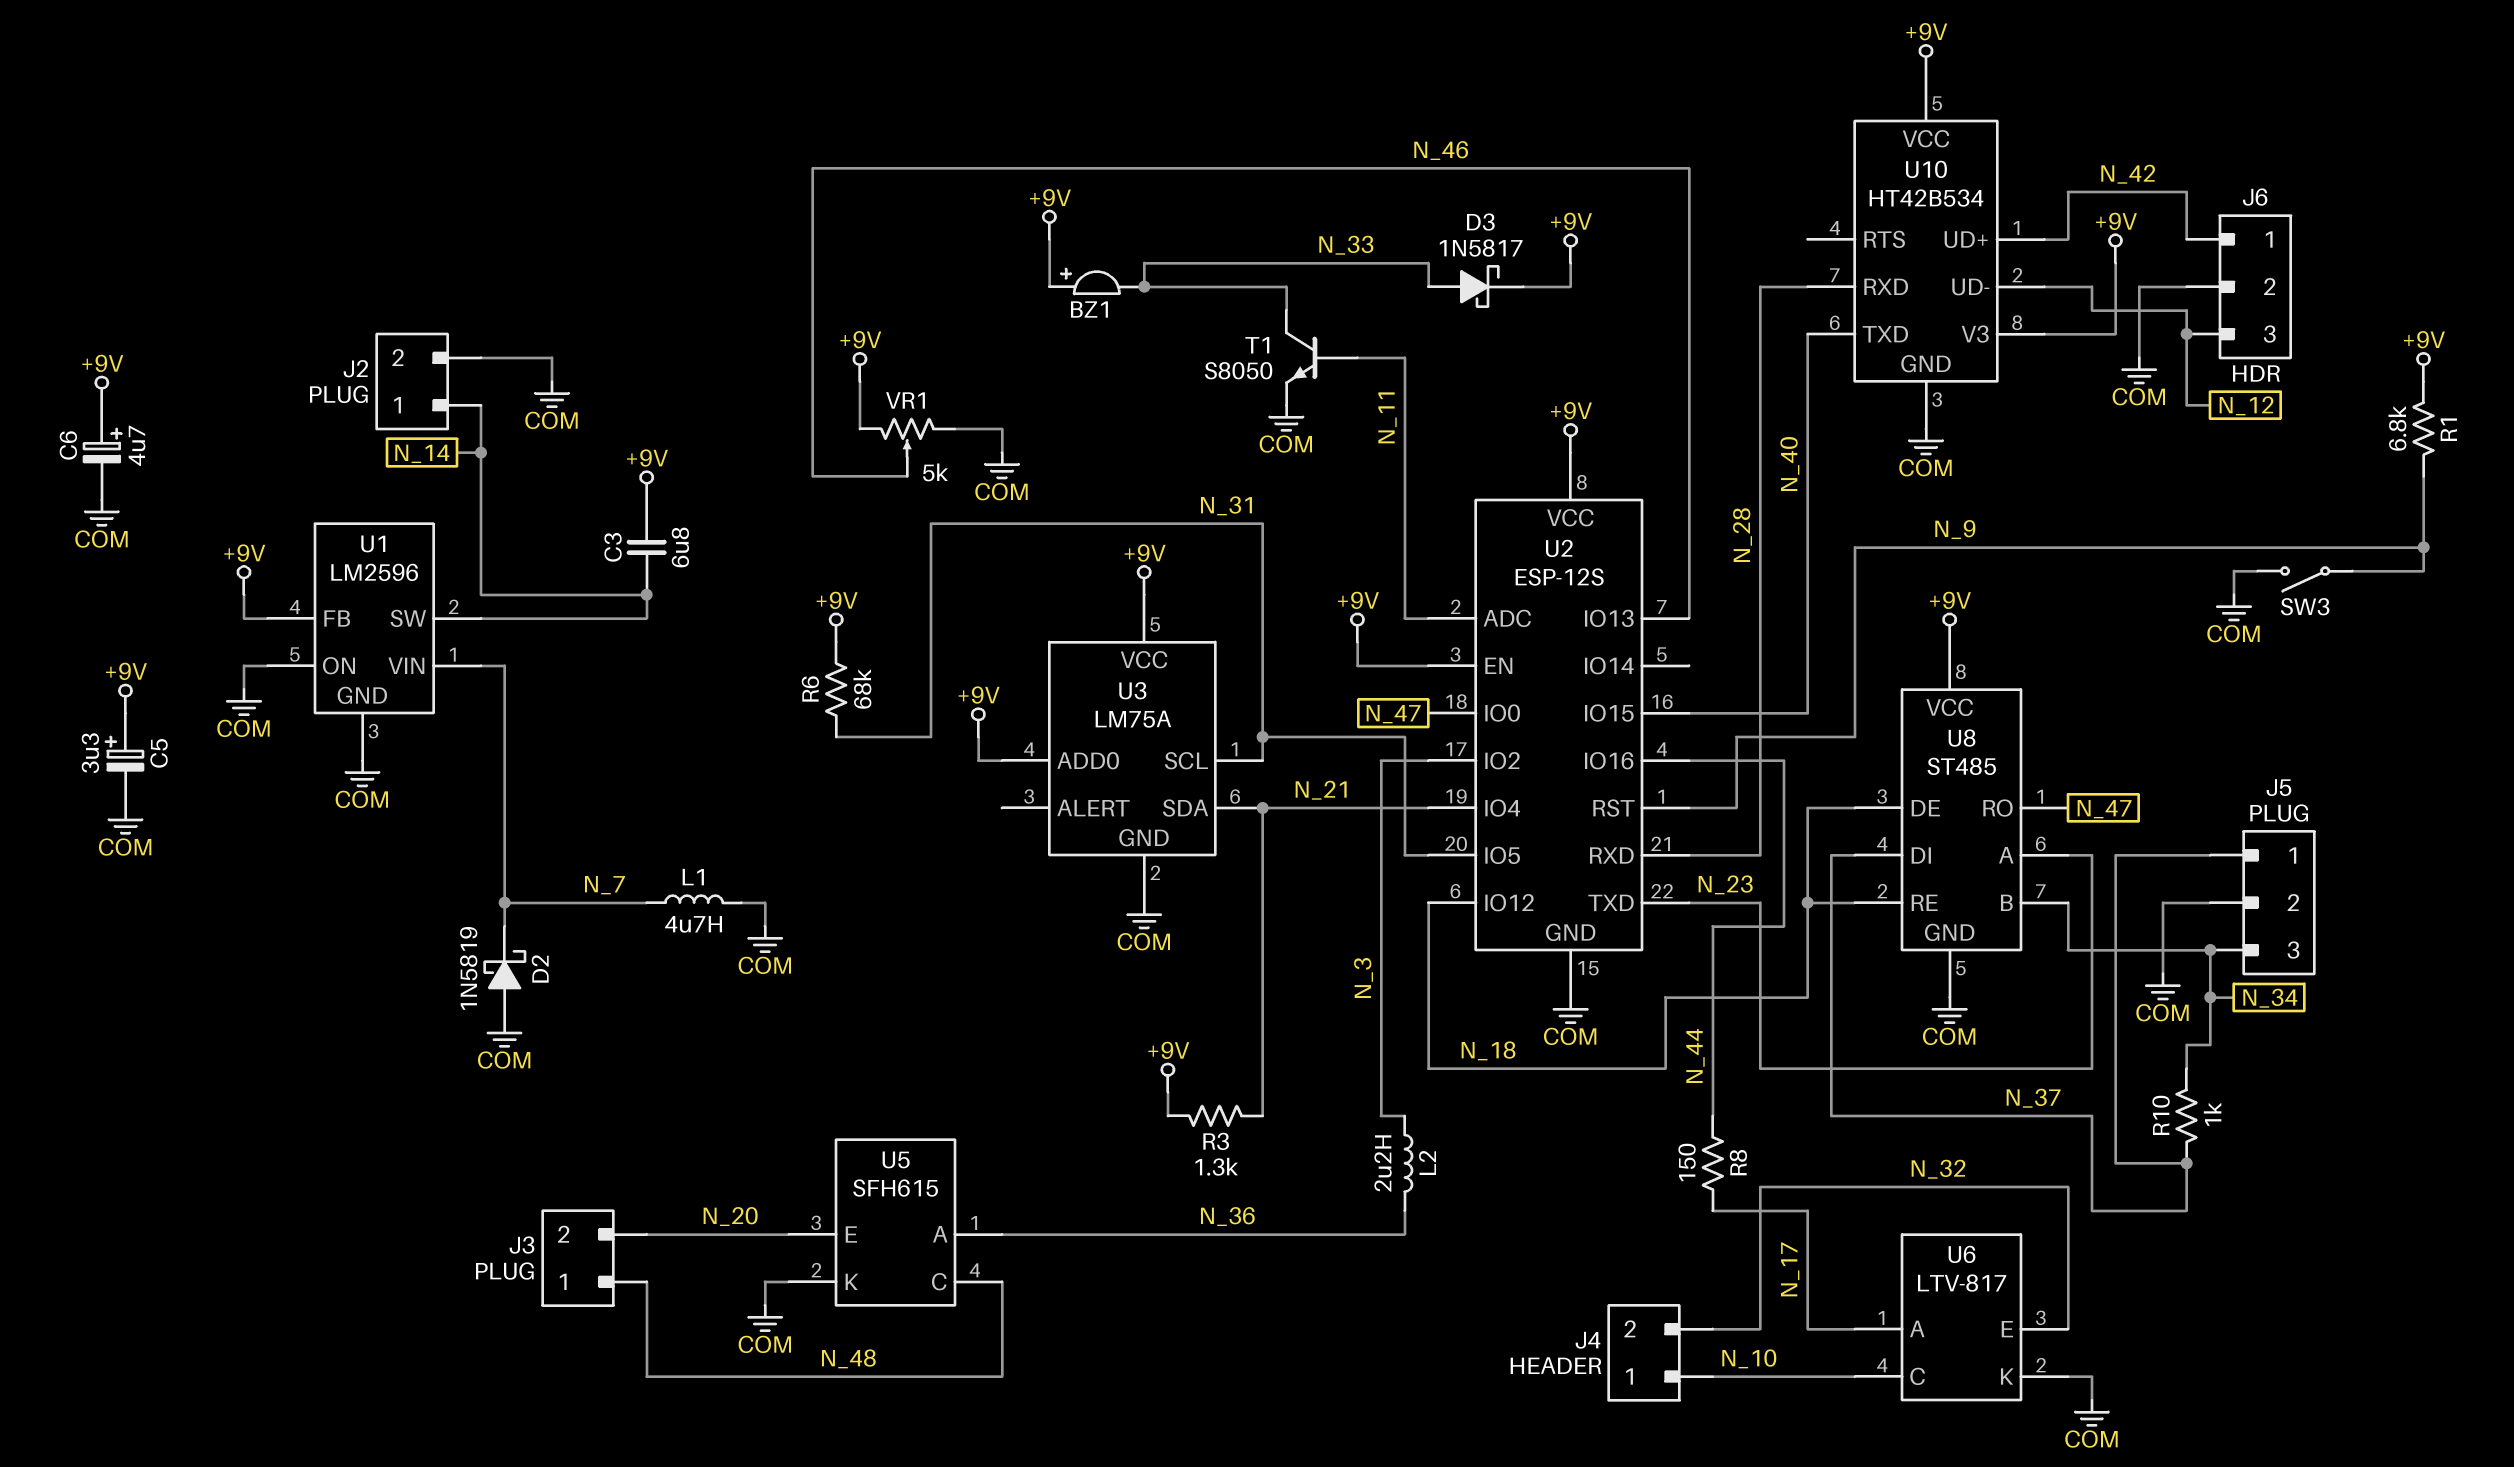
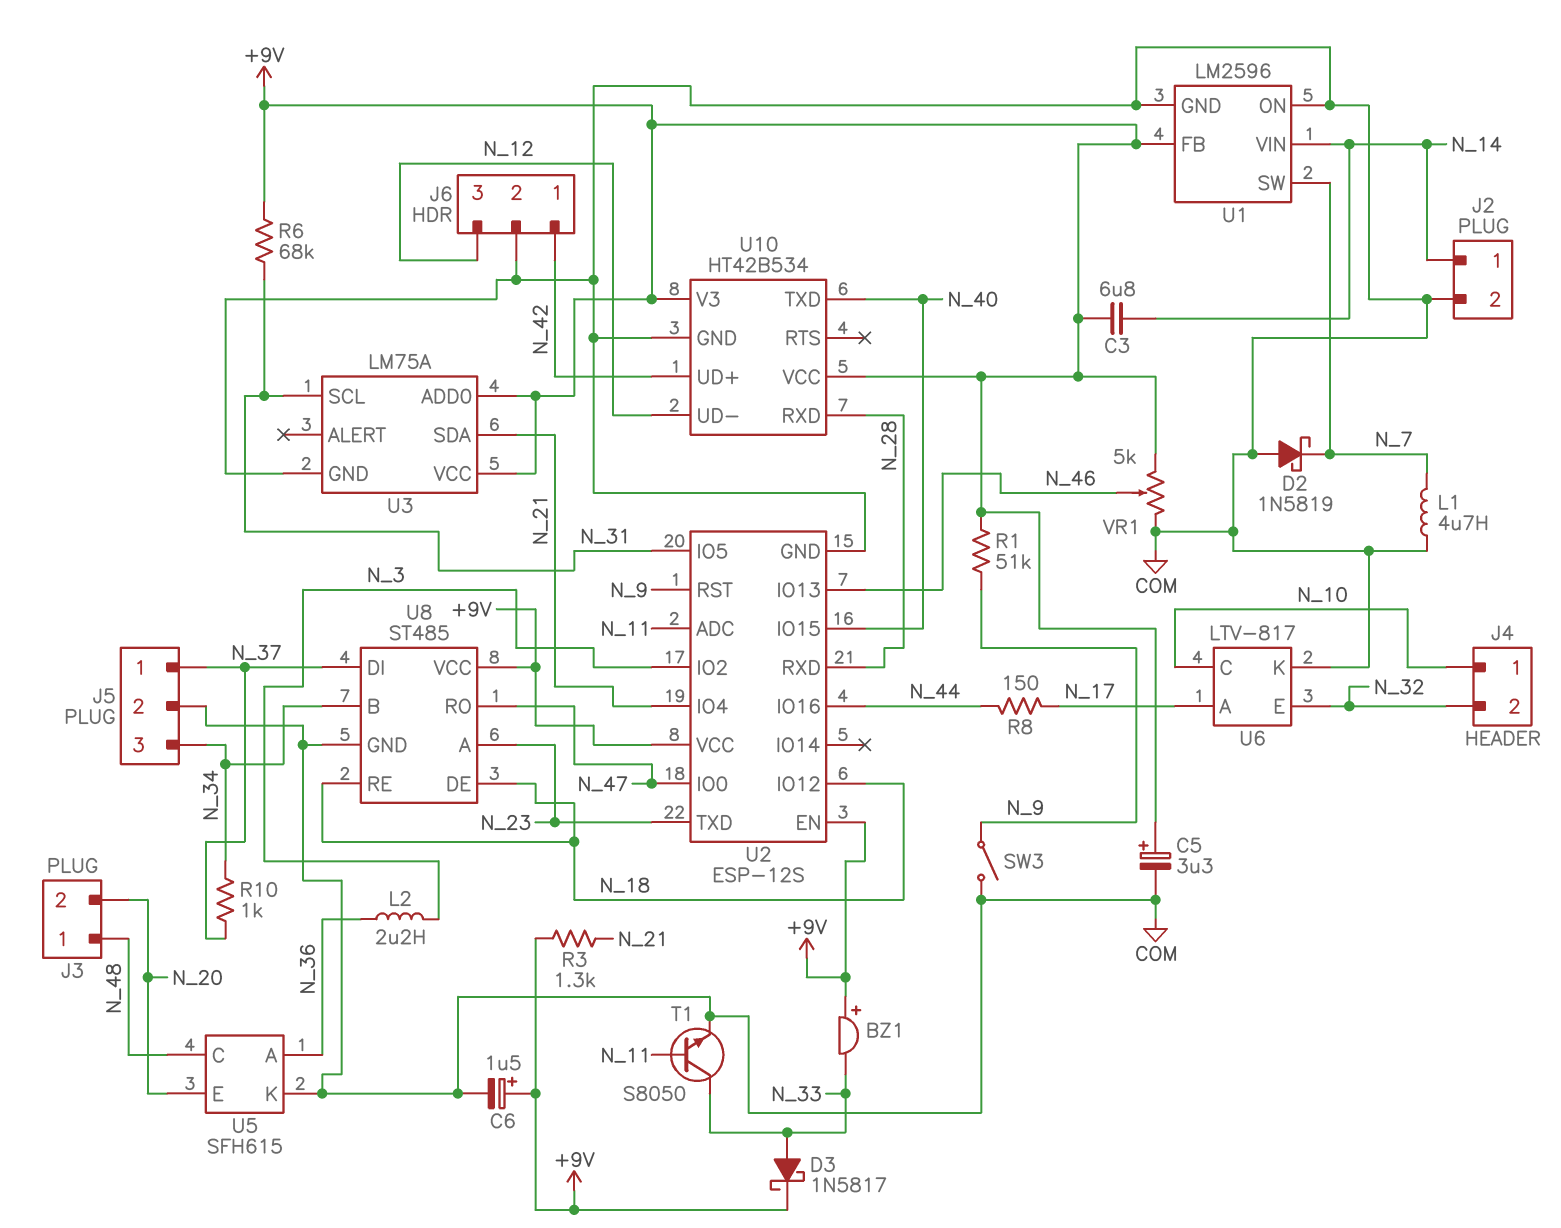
C6: 4.7uF (plus +9V, minus COM) -> 1.5uF (plus +9V, minus COM)
R1: 6.8k (+9V, N_9) -> 51k (+9V, N_9)
U1 pin SW: N_14 -> N_7
U1 pin VIN: N_7 -> N_14

